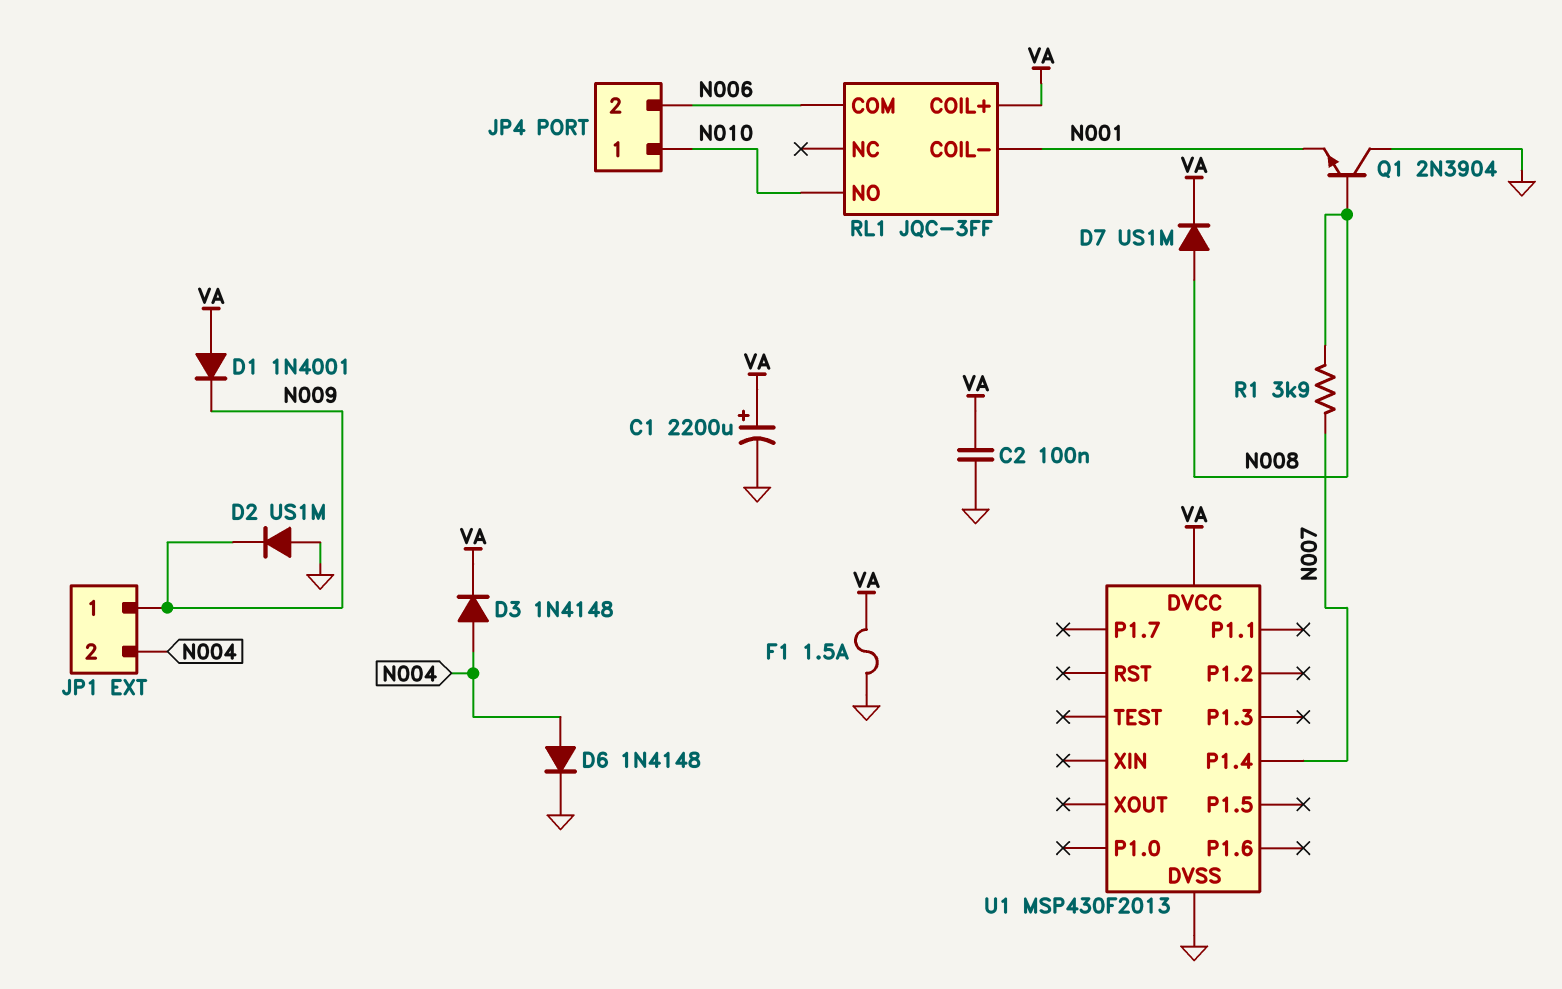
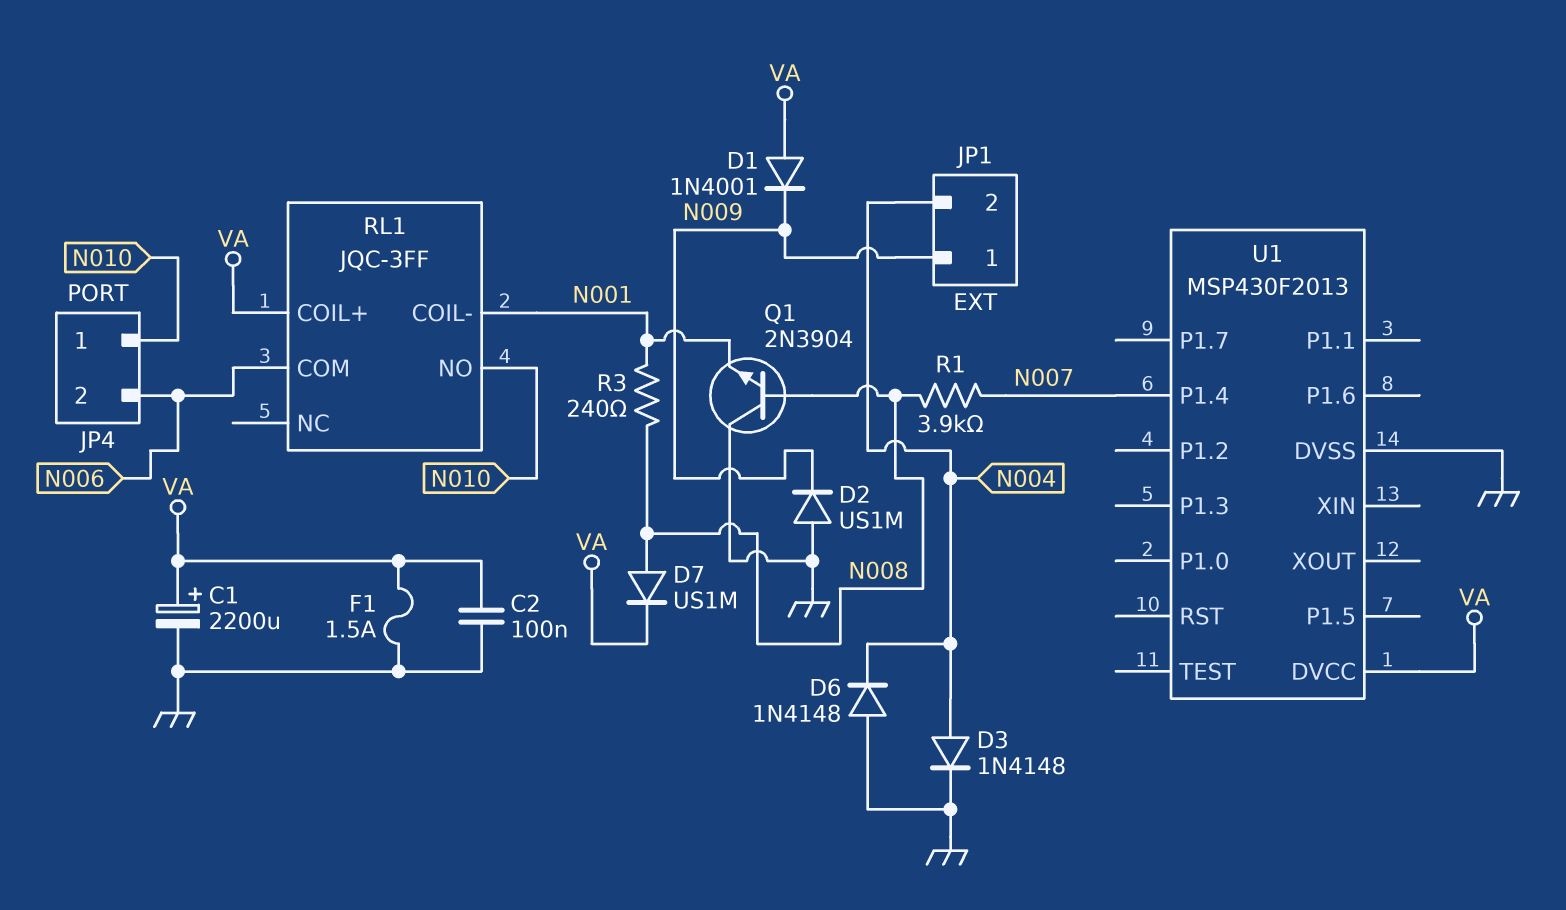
D3: diode 1N4148 (A N004, K VA) -> diode 1N4148 (A N004, K GND)
D6: diode 1N4148 (A N004, K GND) -> diode 1N4148 (A GND, K N004)
R3: none -> 240 (N001, N008)

